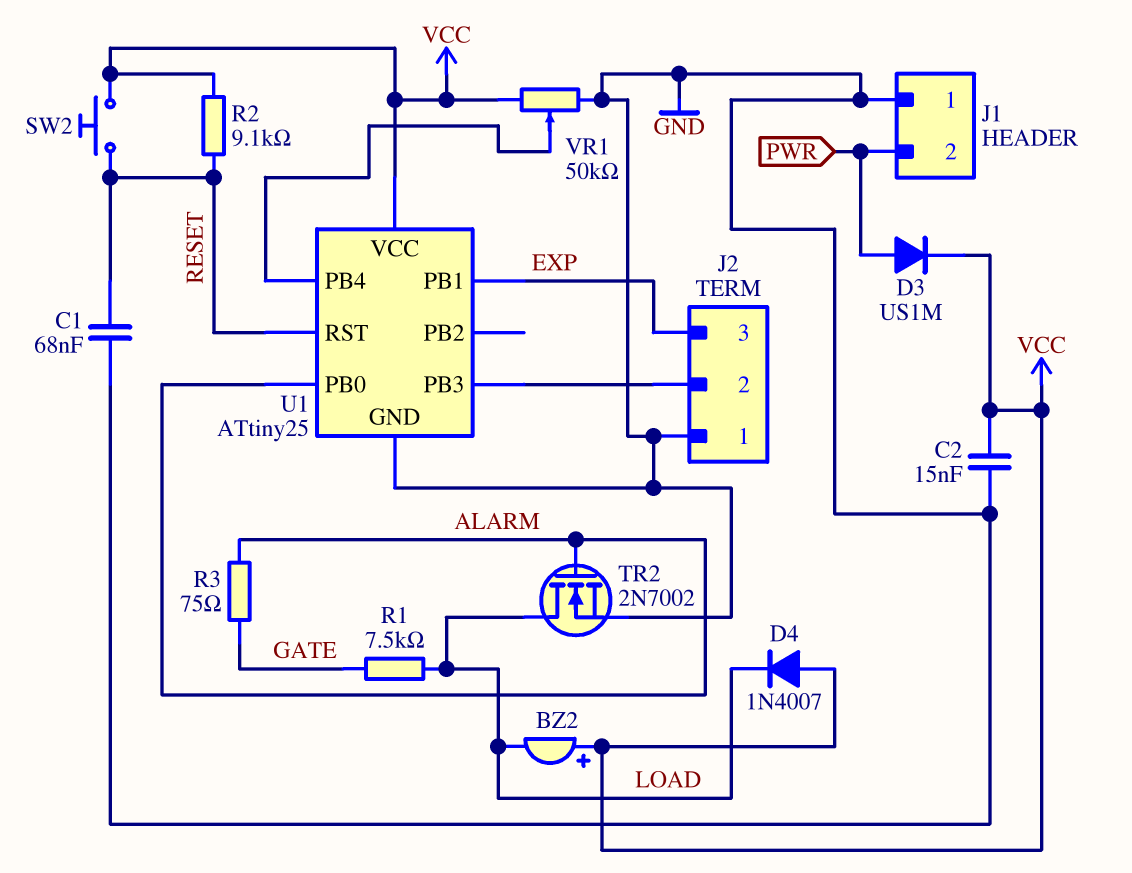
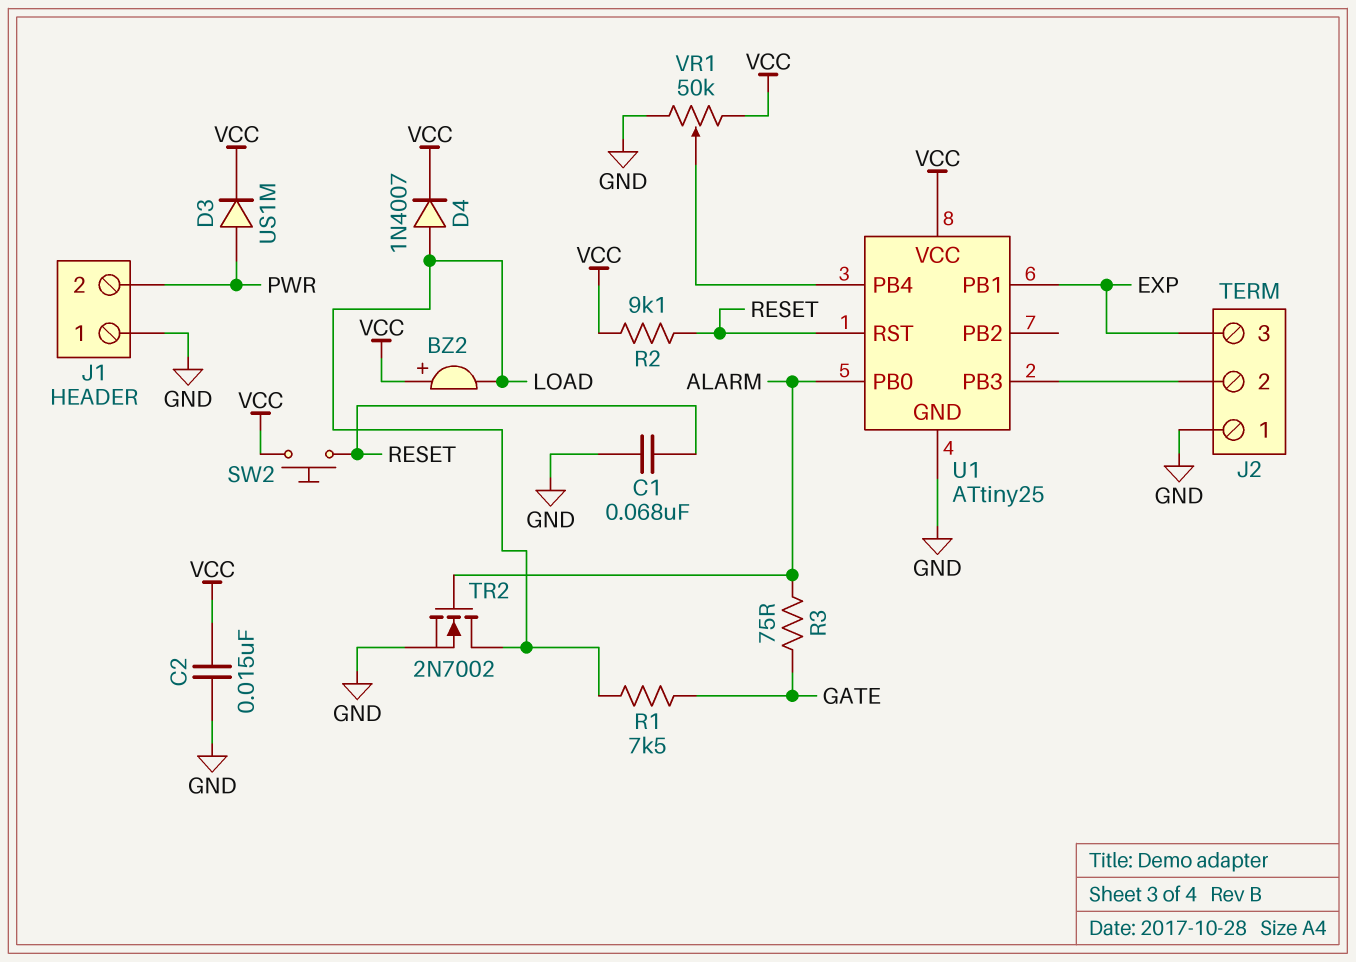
D4: diode 1N4007 (A VCC, K LOAD) -> diode 1N4007 (A LOAD, K VCC)

